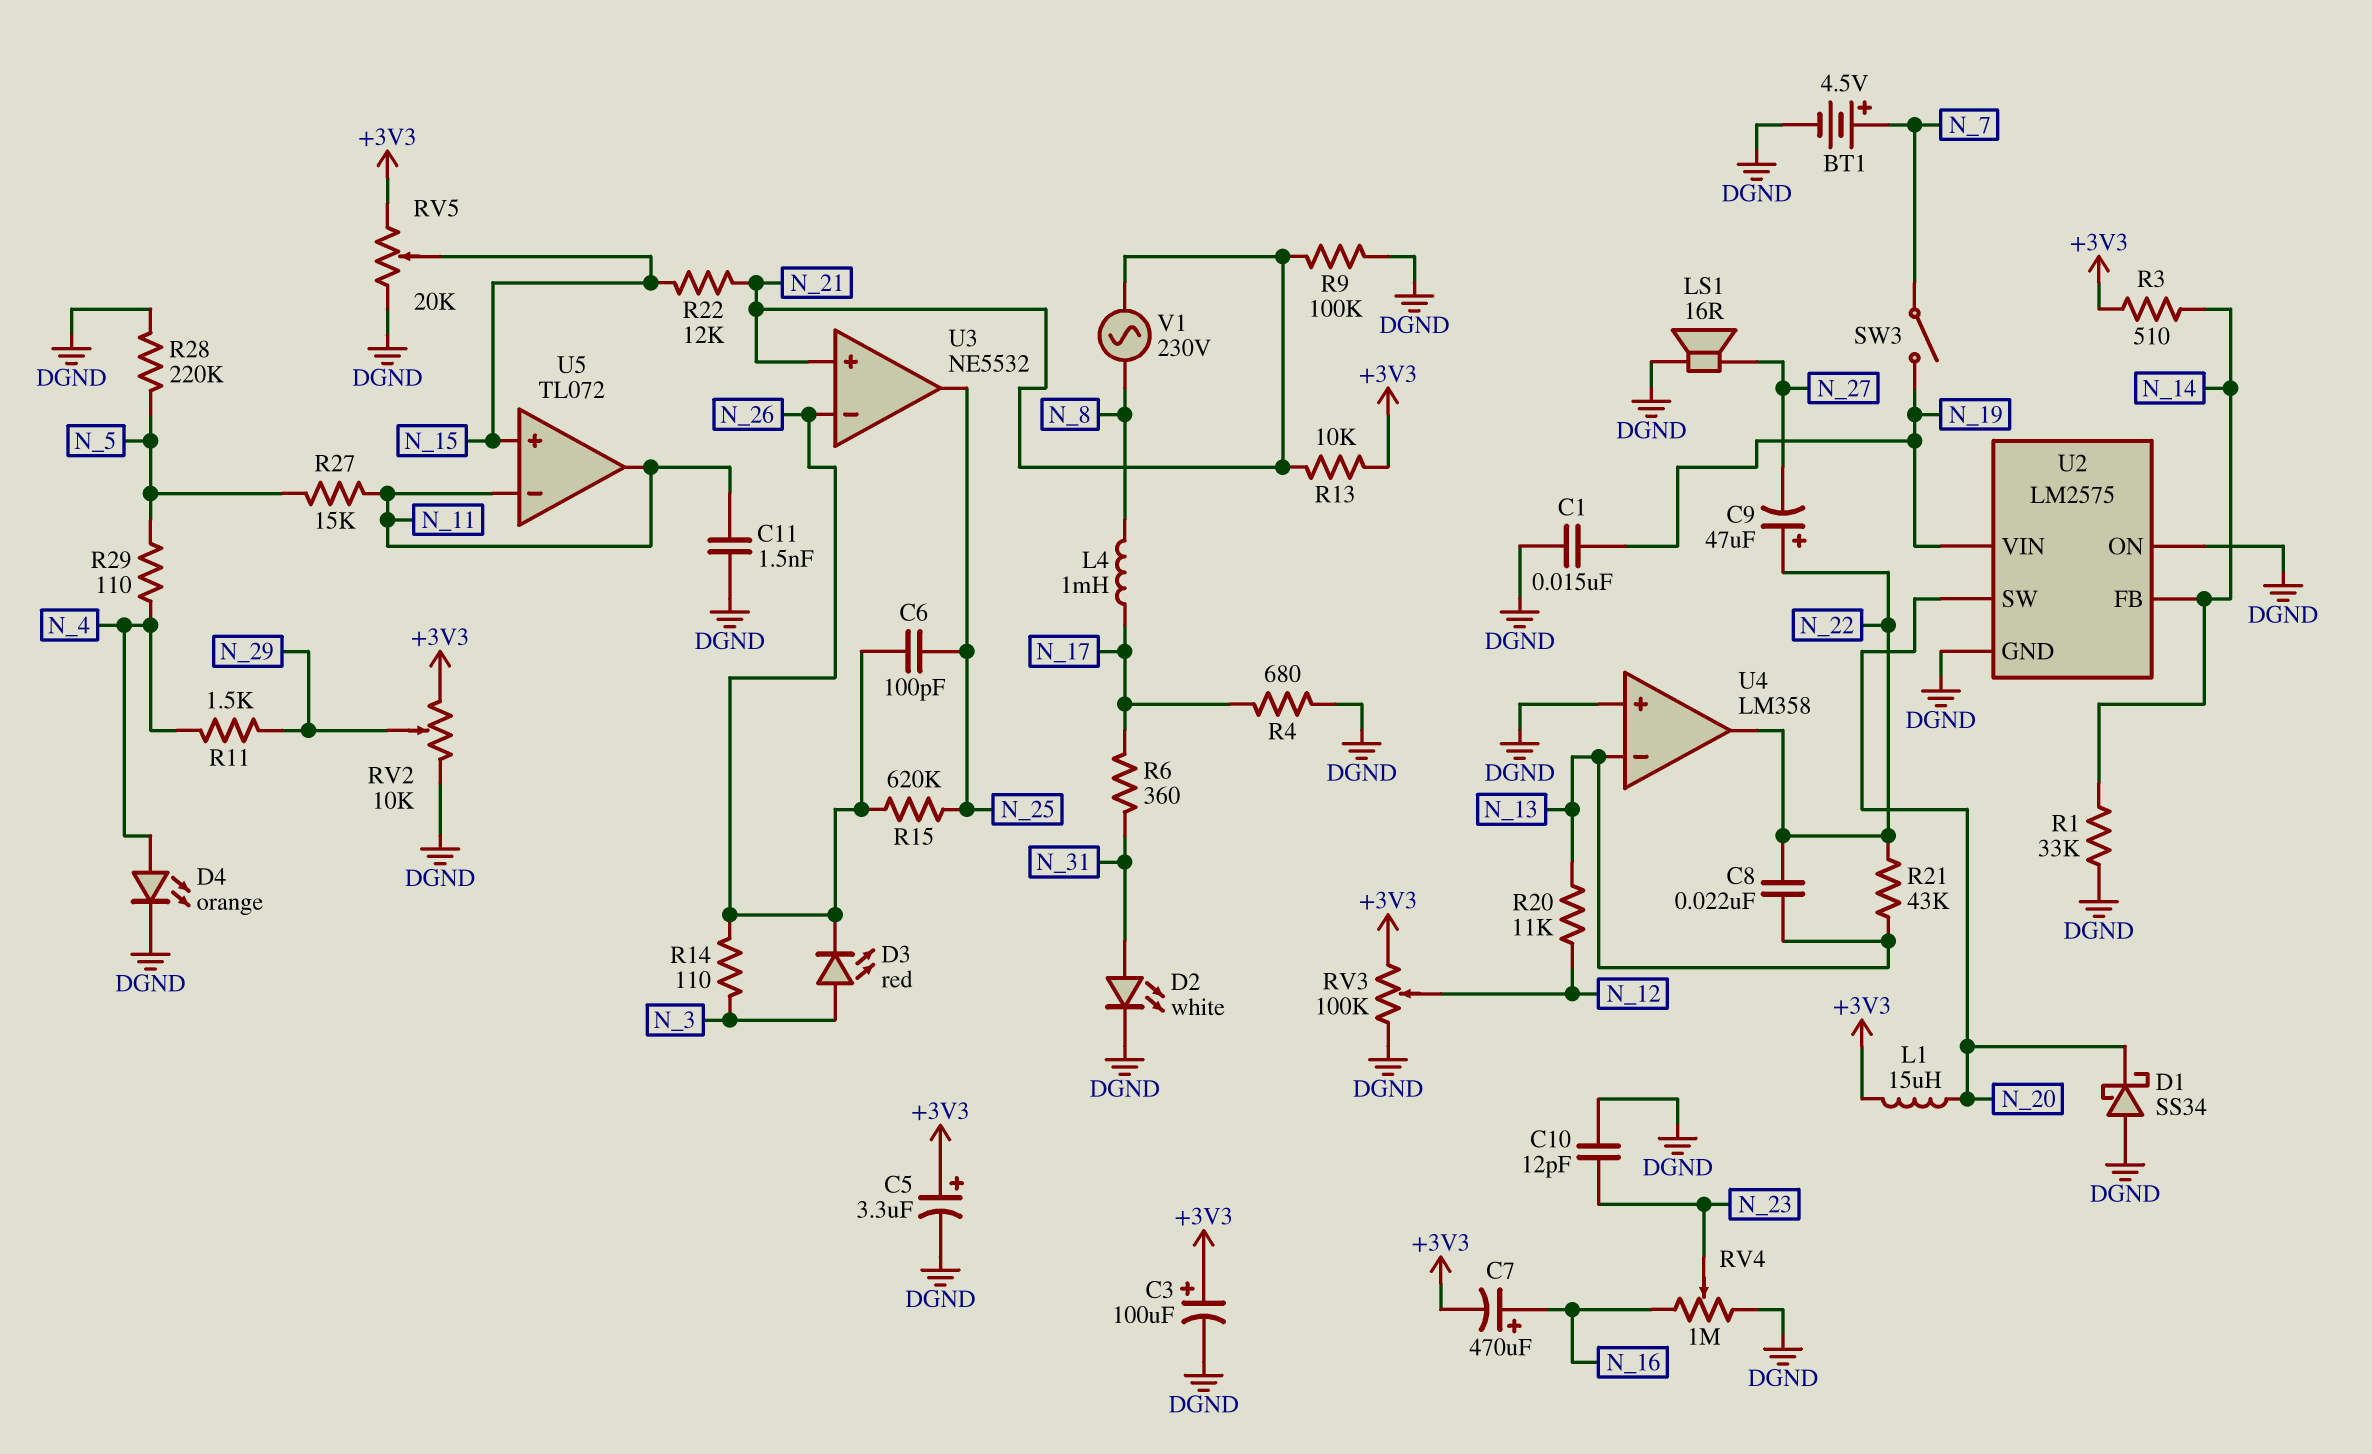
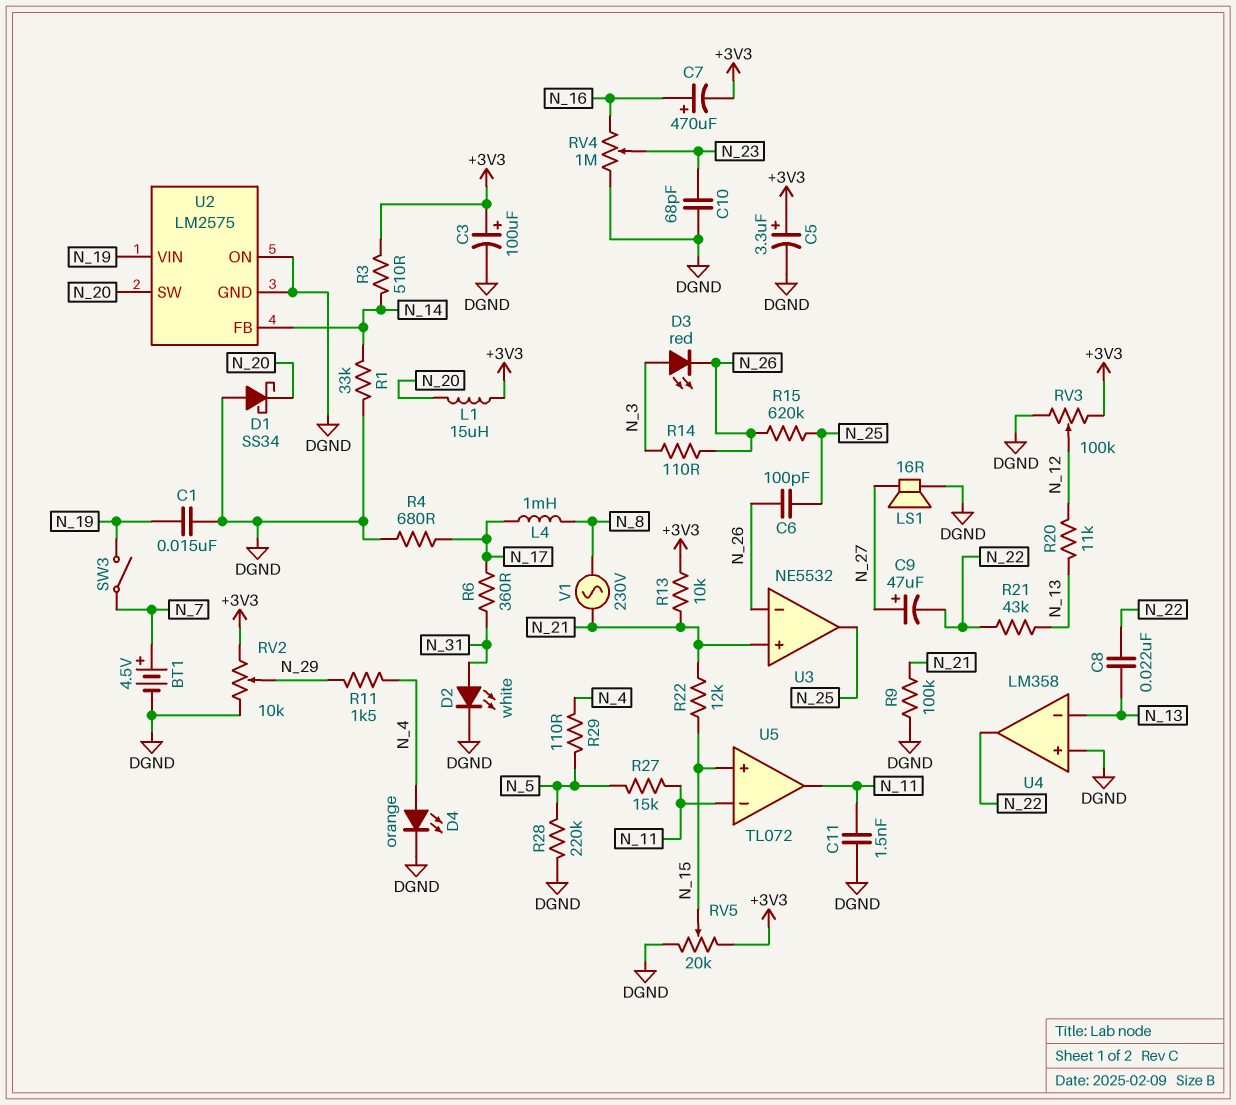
C9: 47uF (plus N_22, minus N_27) -> 47uF (plus N_27, minus N_22)
C10: 12pF (DGND, N_23) -> 68pF (DGND, N_23)

